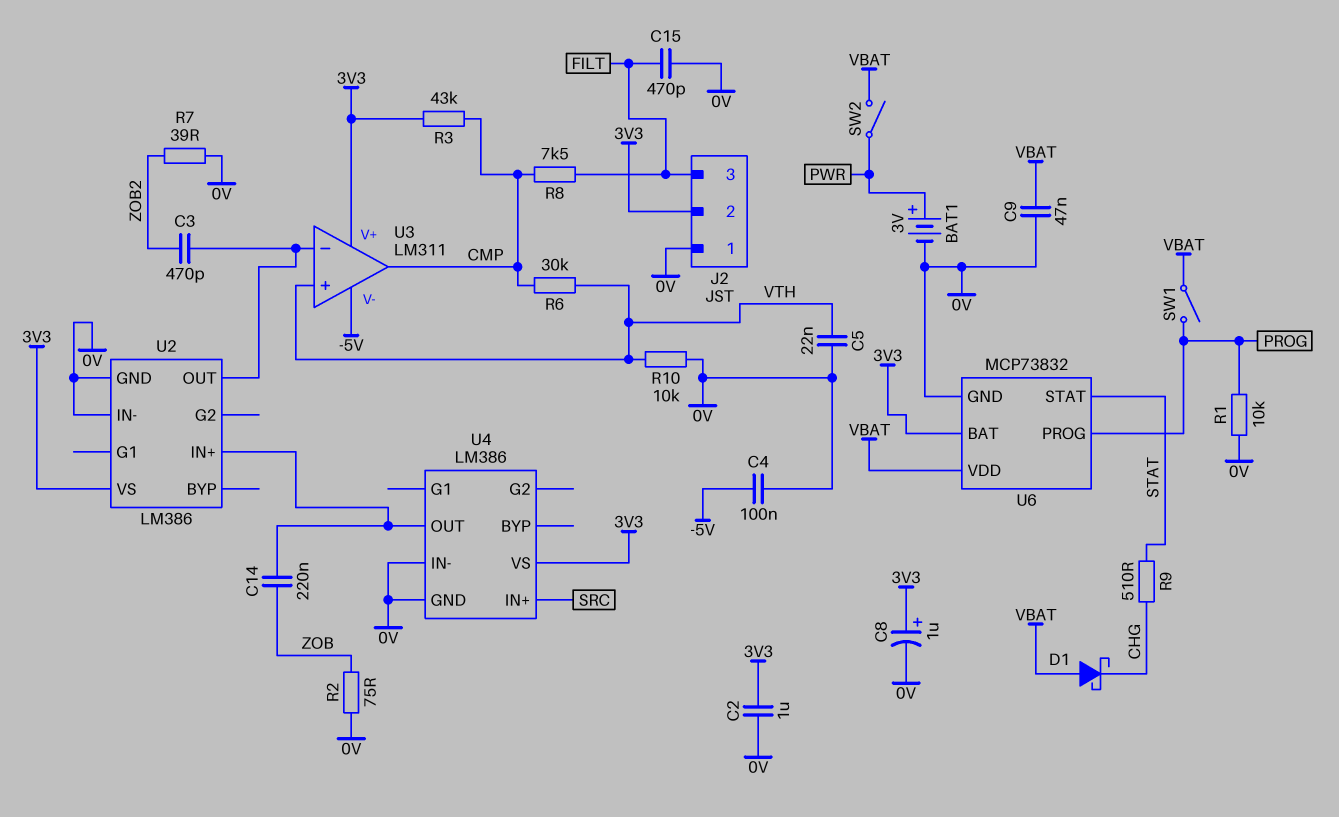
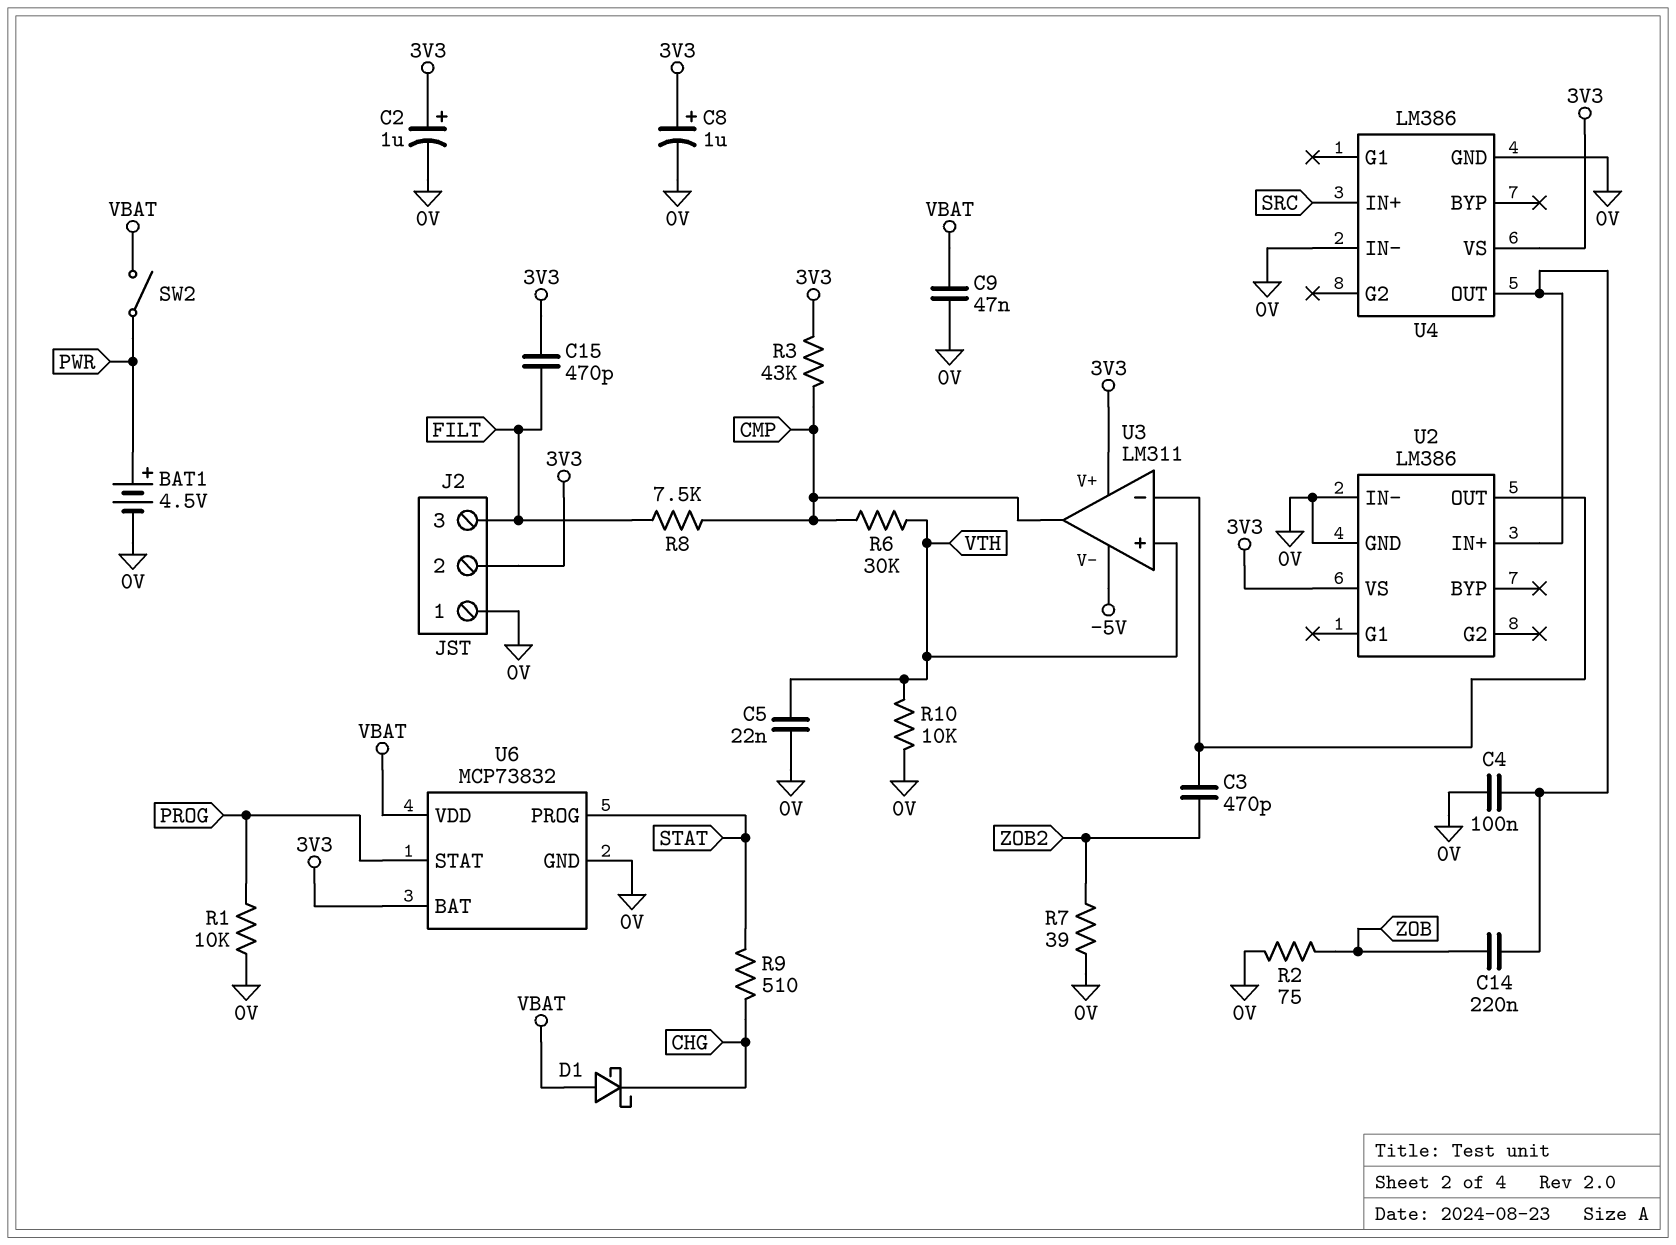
BAT1: 3V (plus PWR, minus 0V) -> 4.5V (plus PWR, minus 0V)
C2: 1uF (0V, 3V3) -> 1uF (plus 3V3, minus 0V)
C4: 100nF (-5V, 0V) -> 100nF (0V, U2/IN+)
C15: 470pF (0V, FILT) -> 470pF (3V3, FILT)
SW1: switch (PROG, VBAT) -> none
U6 pin PROG: PROG -> STAT
U6 pin STAT: STAT -> PROG

